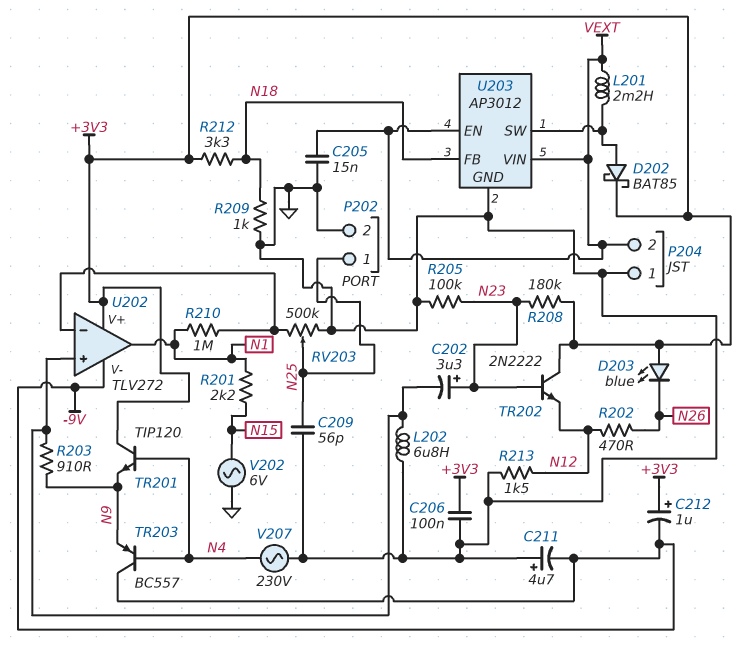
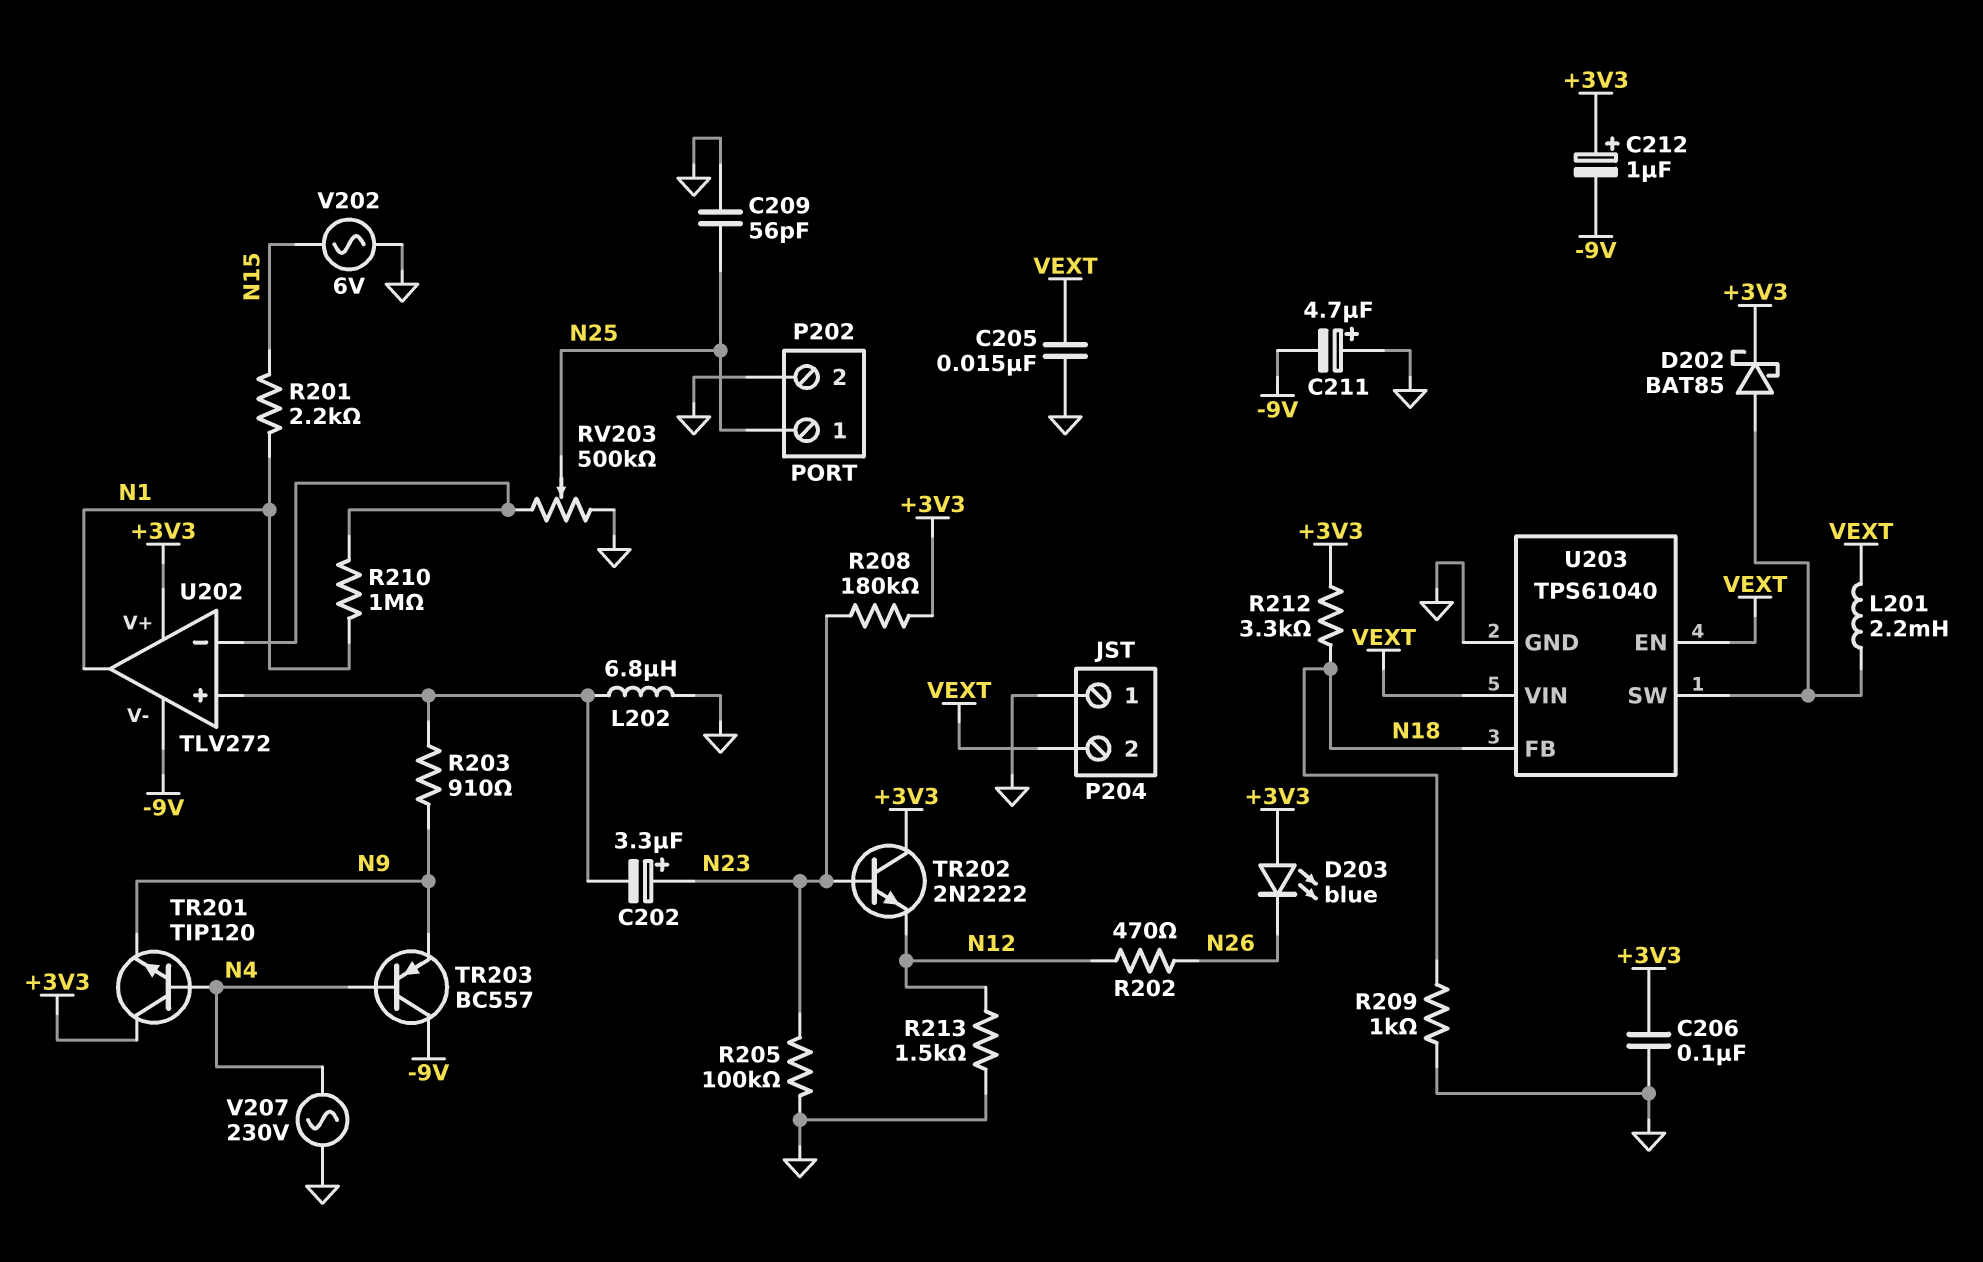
U203: AP3012 -> TPS61040

